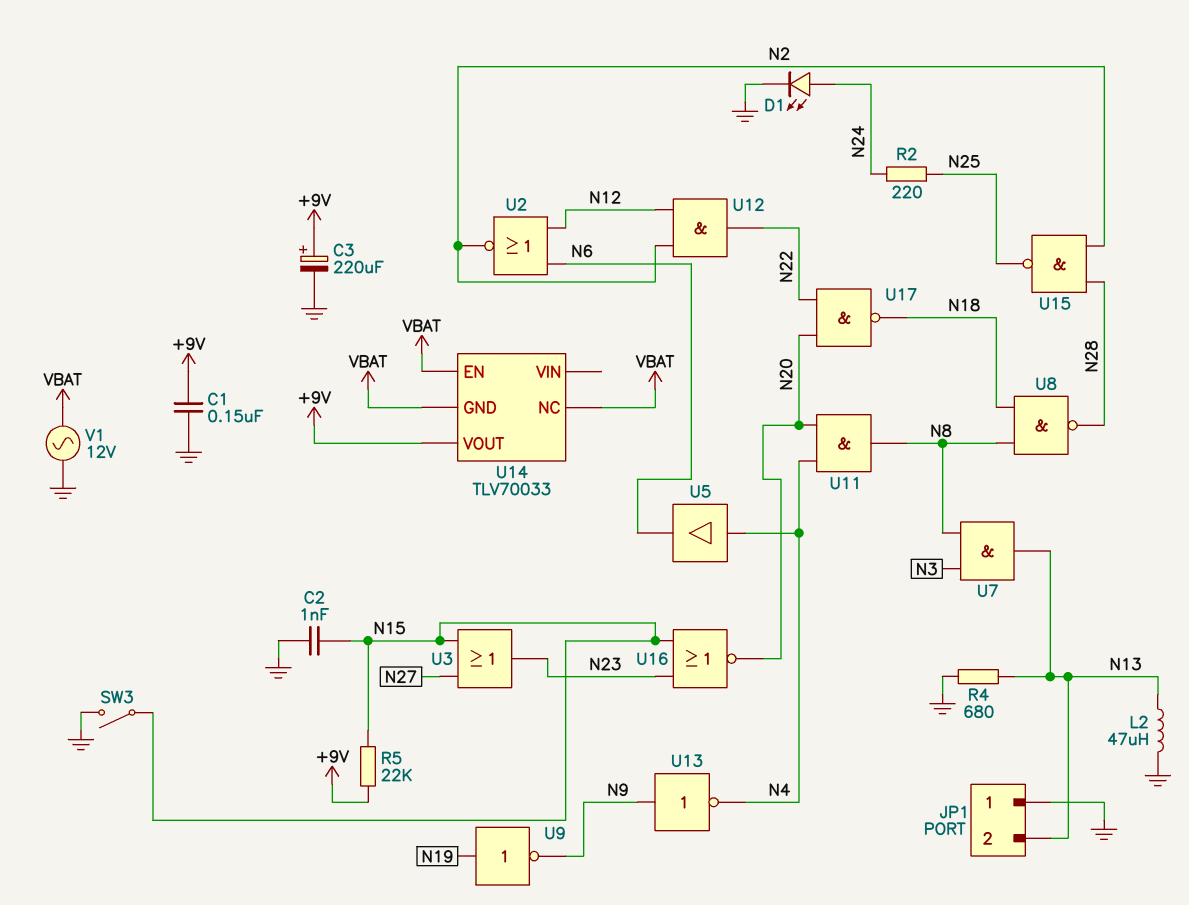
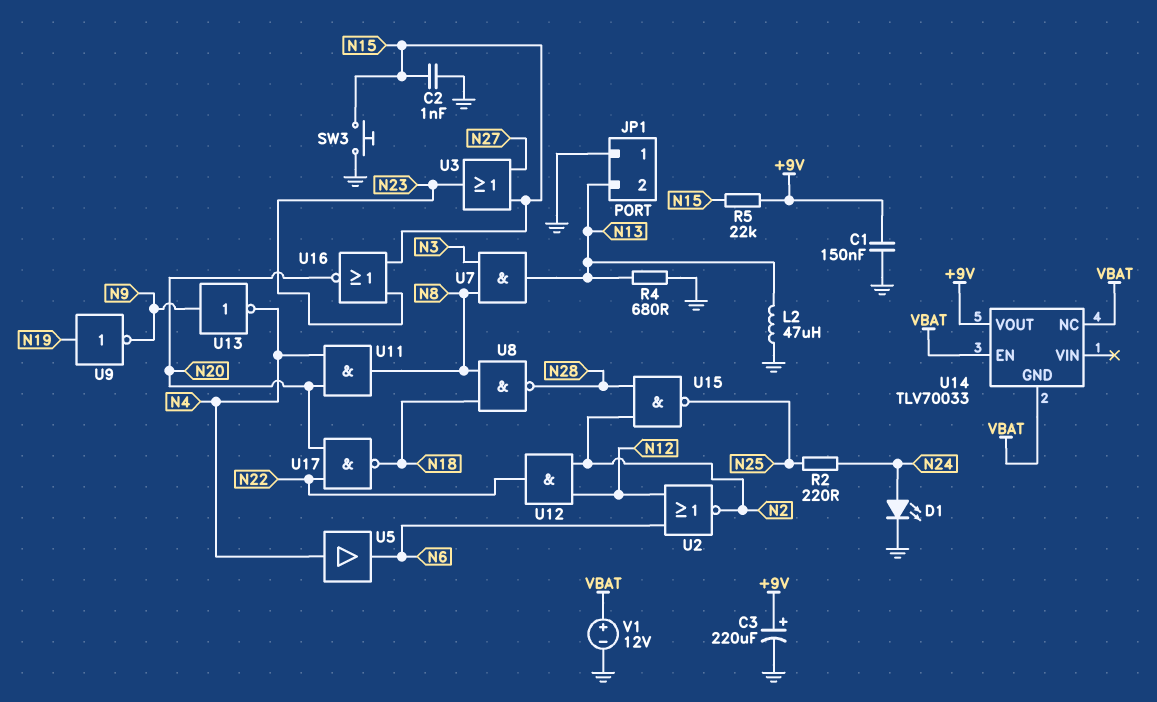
SW3: switch (GND, N15) -> button (GND, N15)
V1: AC 12V (GND, VBAT) -> 12V (plus VBAT, minus GND)

